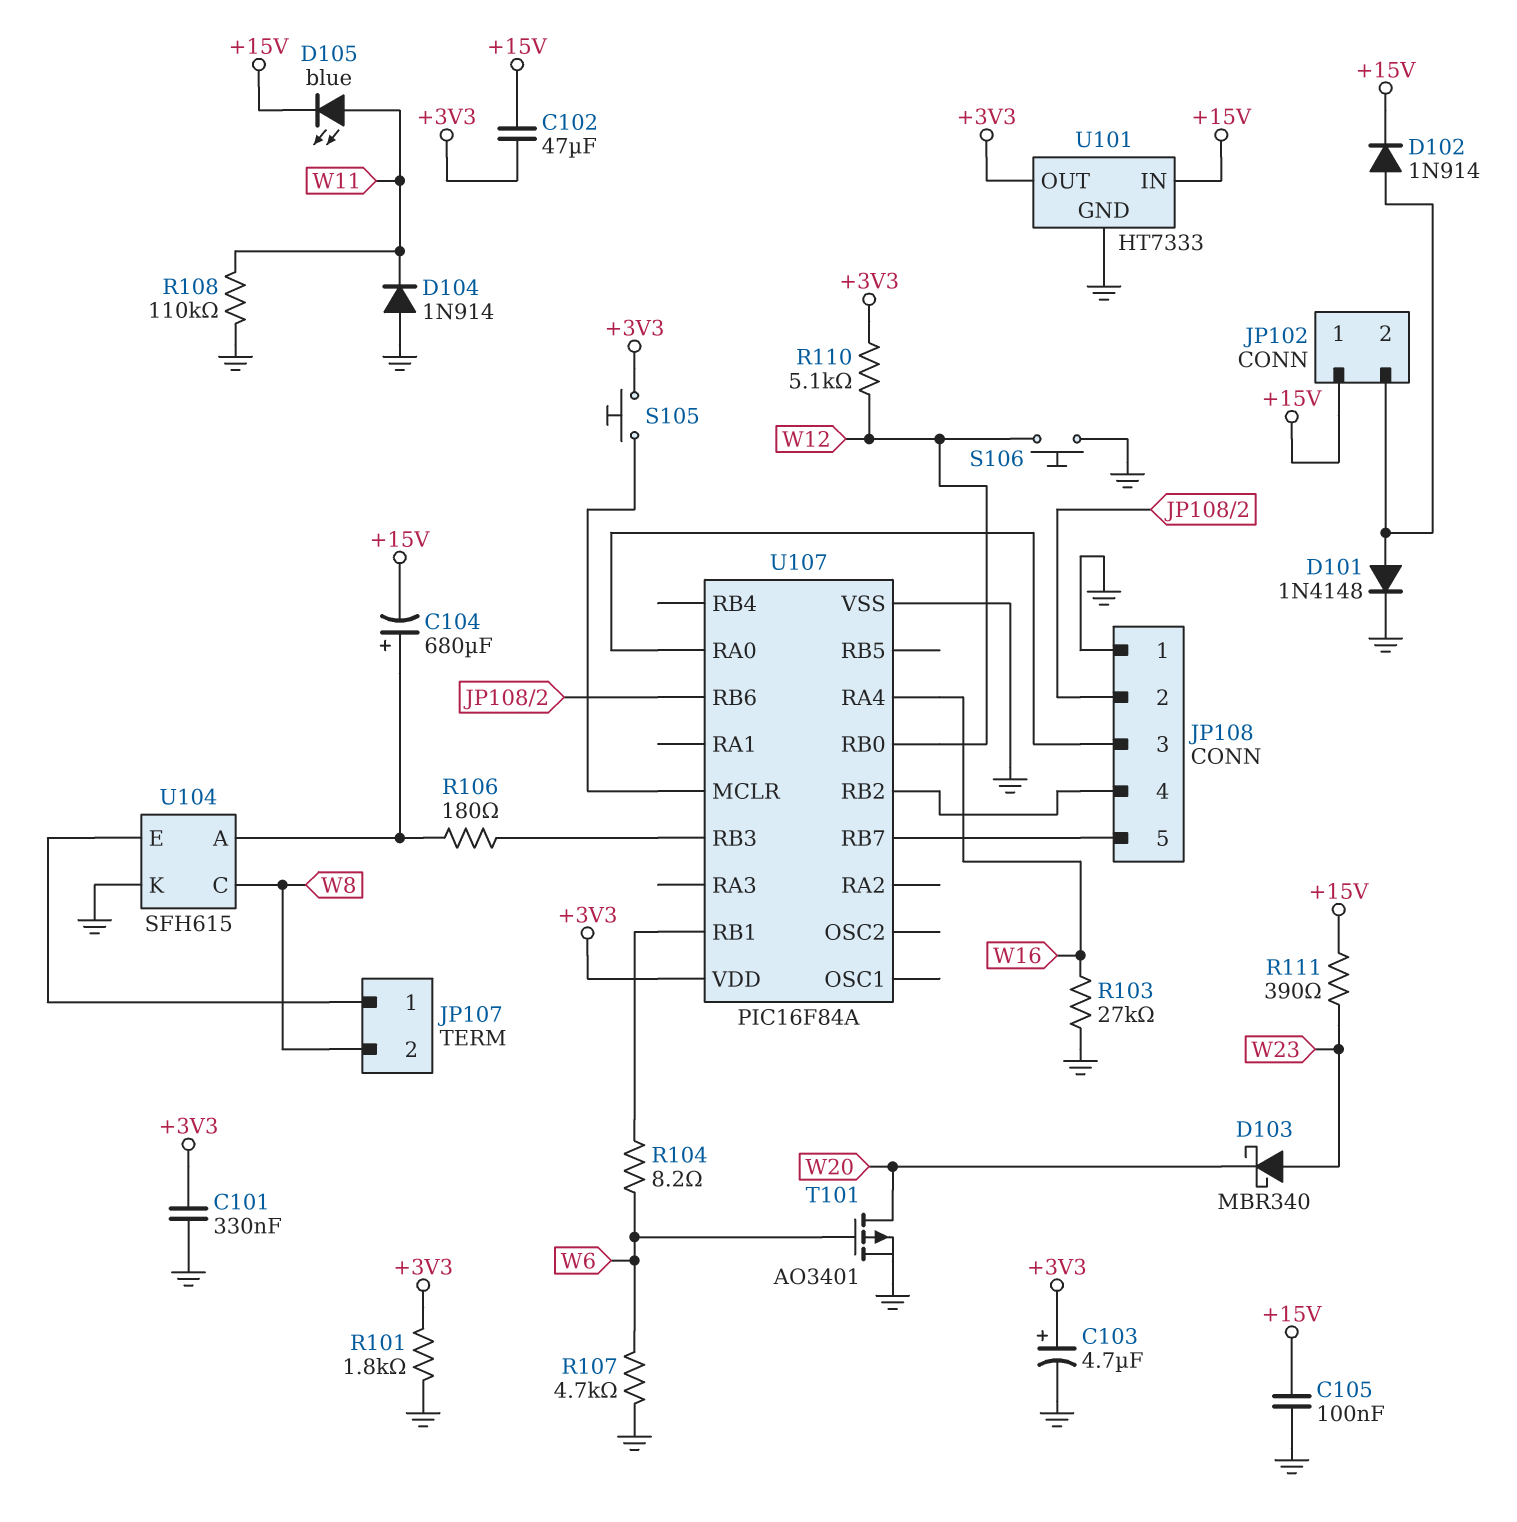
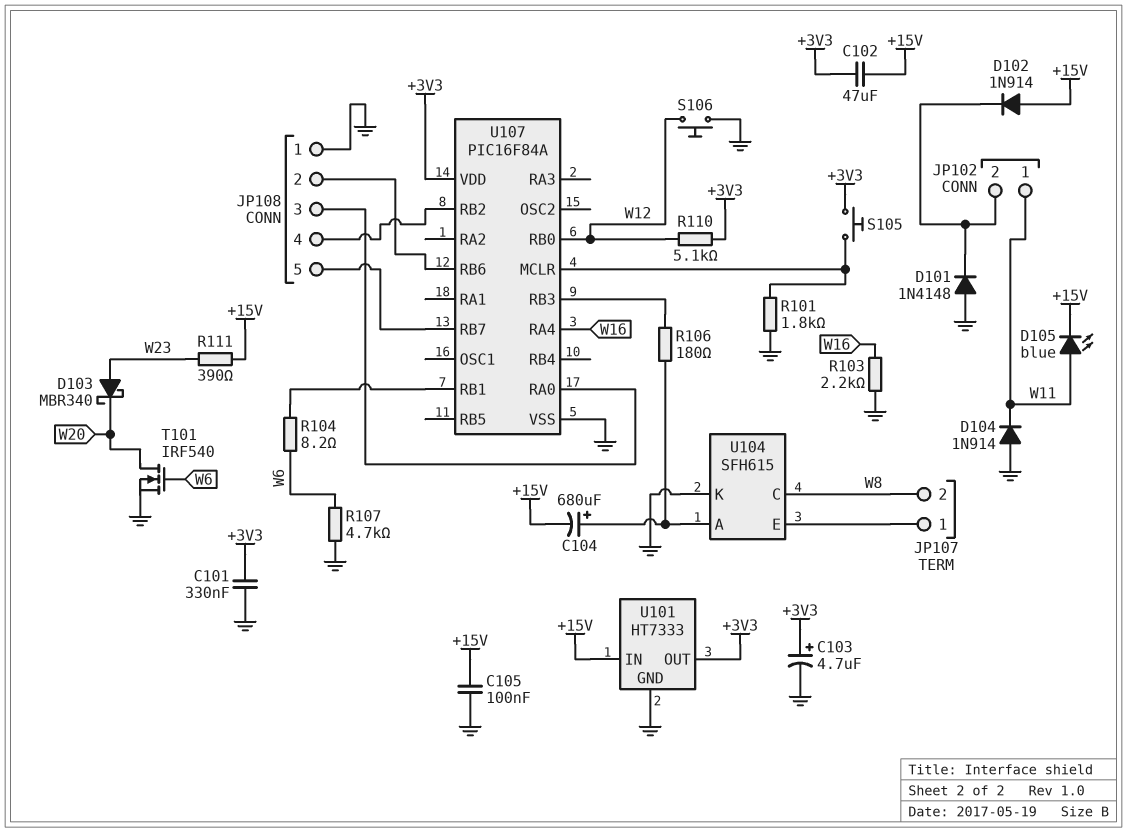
D101: diode 1N4148 (A JP102/2, K GND) -> diode 1N4148 (A GND, K JP102/2)
D102: diode 1N914 (A JP102/2, K +15V) -> diode 1N914 (A +15V, K JP102/2)
JP102 pin 1: +15V -> W11
R101: 1.8k (+3V3, GND) -> 1.8k (GND, U107/MCLR)
R103: 27k (GND, W16) -> 2.2k (GND, W16)
R108: 110k (GND, W11) -> none
T101: PMOS AO3401 (G W6, D W20, S GND) -> NMOS IRF540 (G W6, D W20, S GND)

